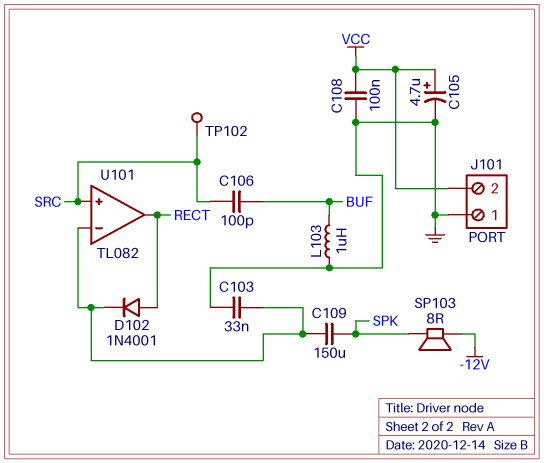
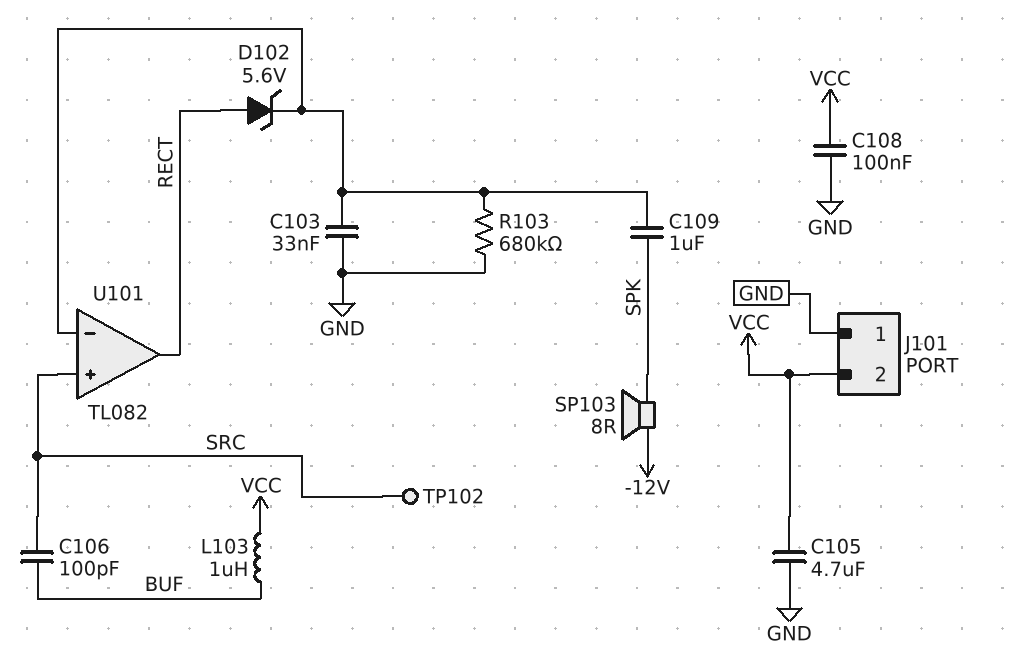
C105: 4.7uF (plus VCC, minus GND) -> 4.7uF (GND, VCC)
C109: 150uF (SPK, U101/in-) -> 1uF (SPK, U101/in-)
D102: diode 1N4001 (A RECT, K U101/in-) -> zener 5.6V (A RECT, K U101/in-)
L103: 1uH (BUF, GND) -> 1uH (BUF, VCC)
R103: none -> 680k (GND, U101/in-)

